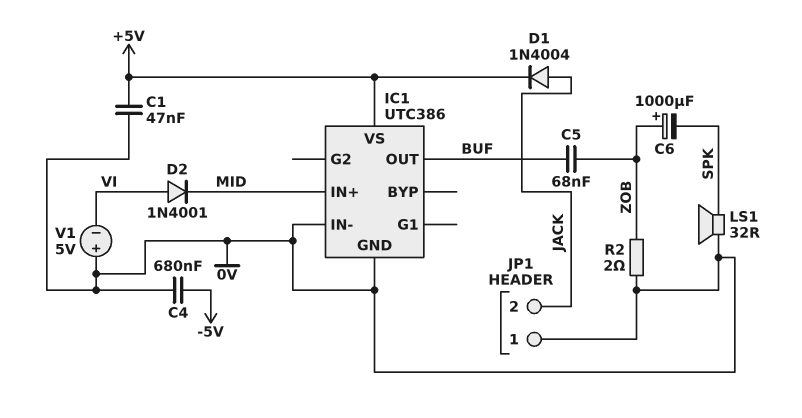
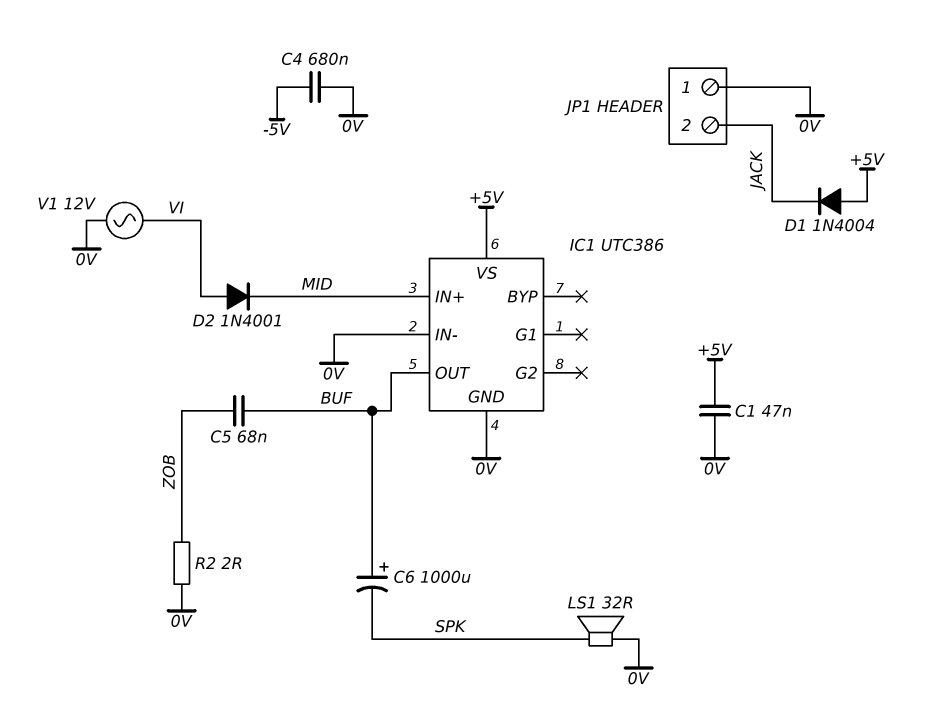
C6: 1000uF (plus ZOB, minus SPK) -> 1000uF (plus BUF, minus SPK)
D1: diode 1N4004 (A JACK, K +5V) -> diode 1N4004 (A +5V, K JACK)
V1: 5V (plus 0V, minus VI) -> AC 12V (0V, VI)

